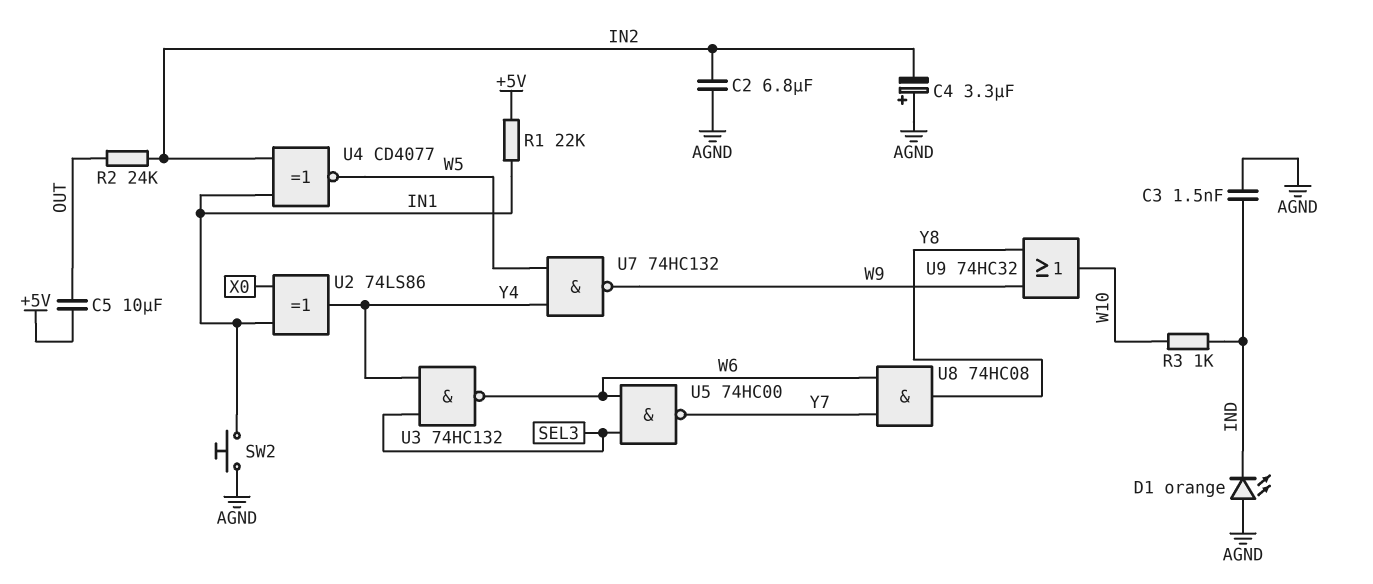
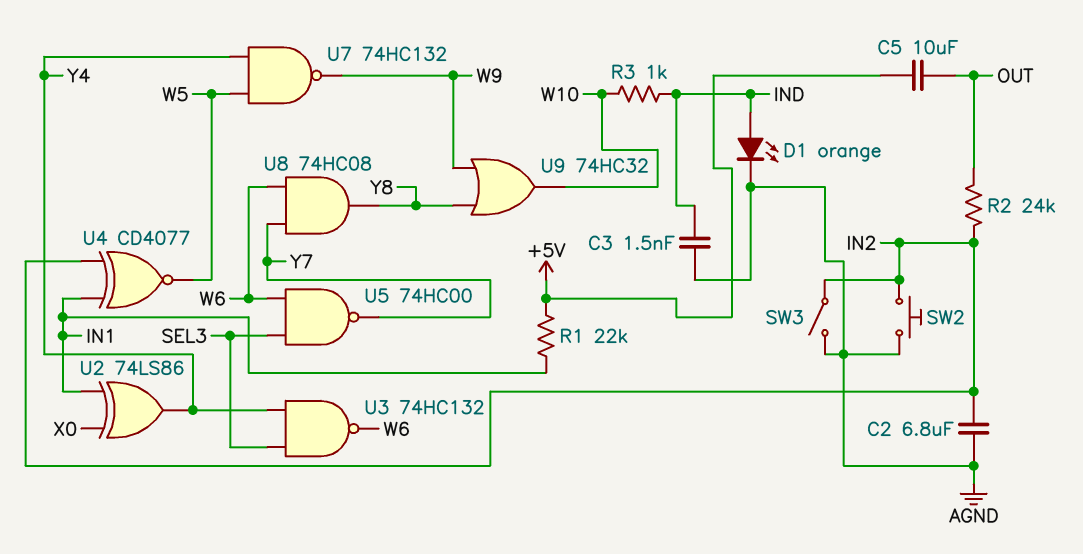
C4: 3.3uF (plus AGND, minus IN2) -> none
D1: LED orange (A AGND, K IND) -> LED orange (A IND, K AGND)
SW2: button (AGND, IN1) -> button (AGND, IN2)
SW3: none -> switch (AGND, IN2)

